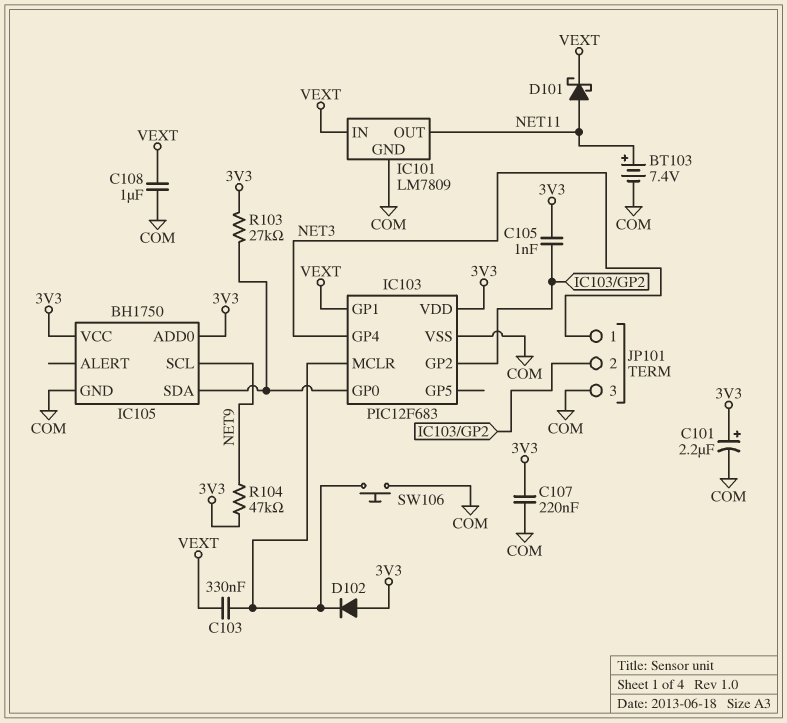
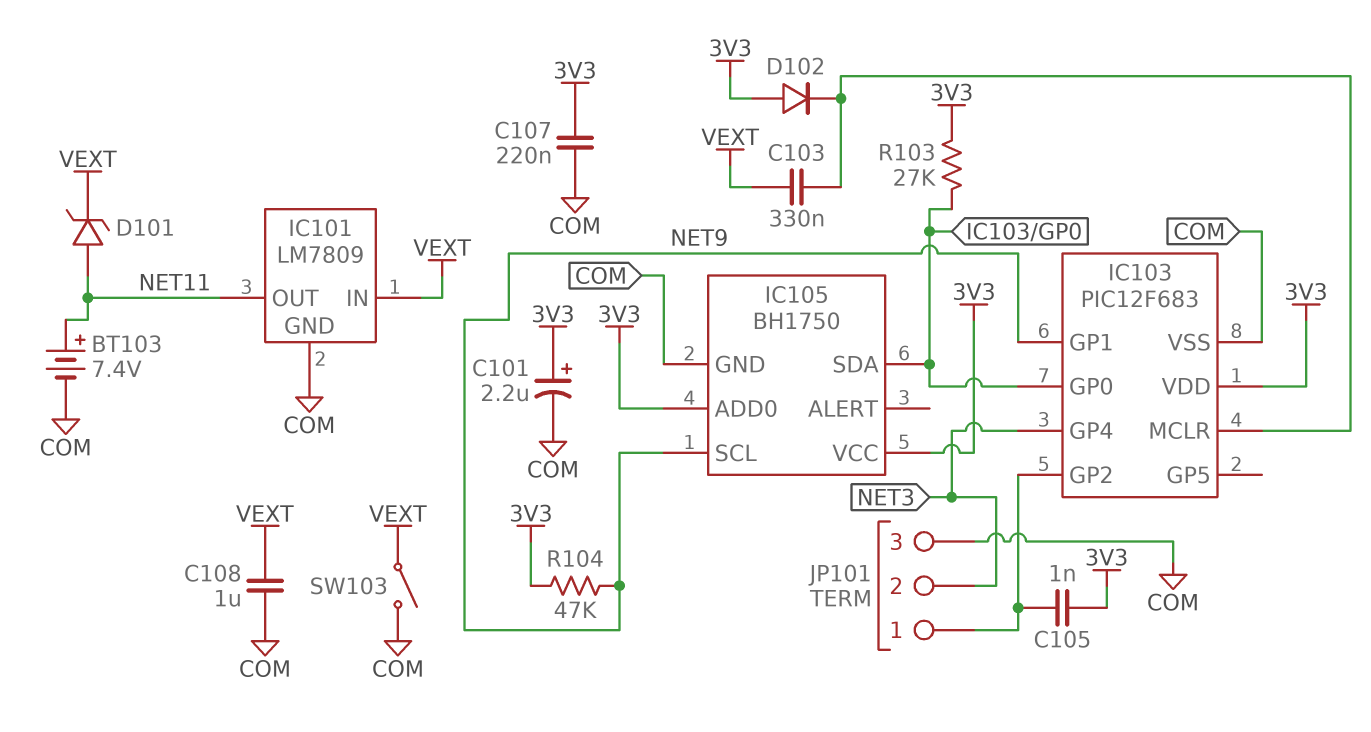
D101: schottky (A NET11, K VEXT) -> zener (A NET11, K VEXT)
IC103 pin GP1: VEXT -> NET9
JP101 pin 1: NET3 -> IC103/GP2
JP101 pin 2: IC103/GP2 -> NET3
SW103: none -> switch (COM, VEXT)
SW106: button (COM, IC103/MCLR) -> none

